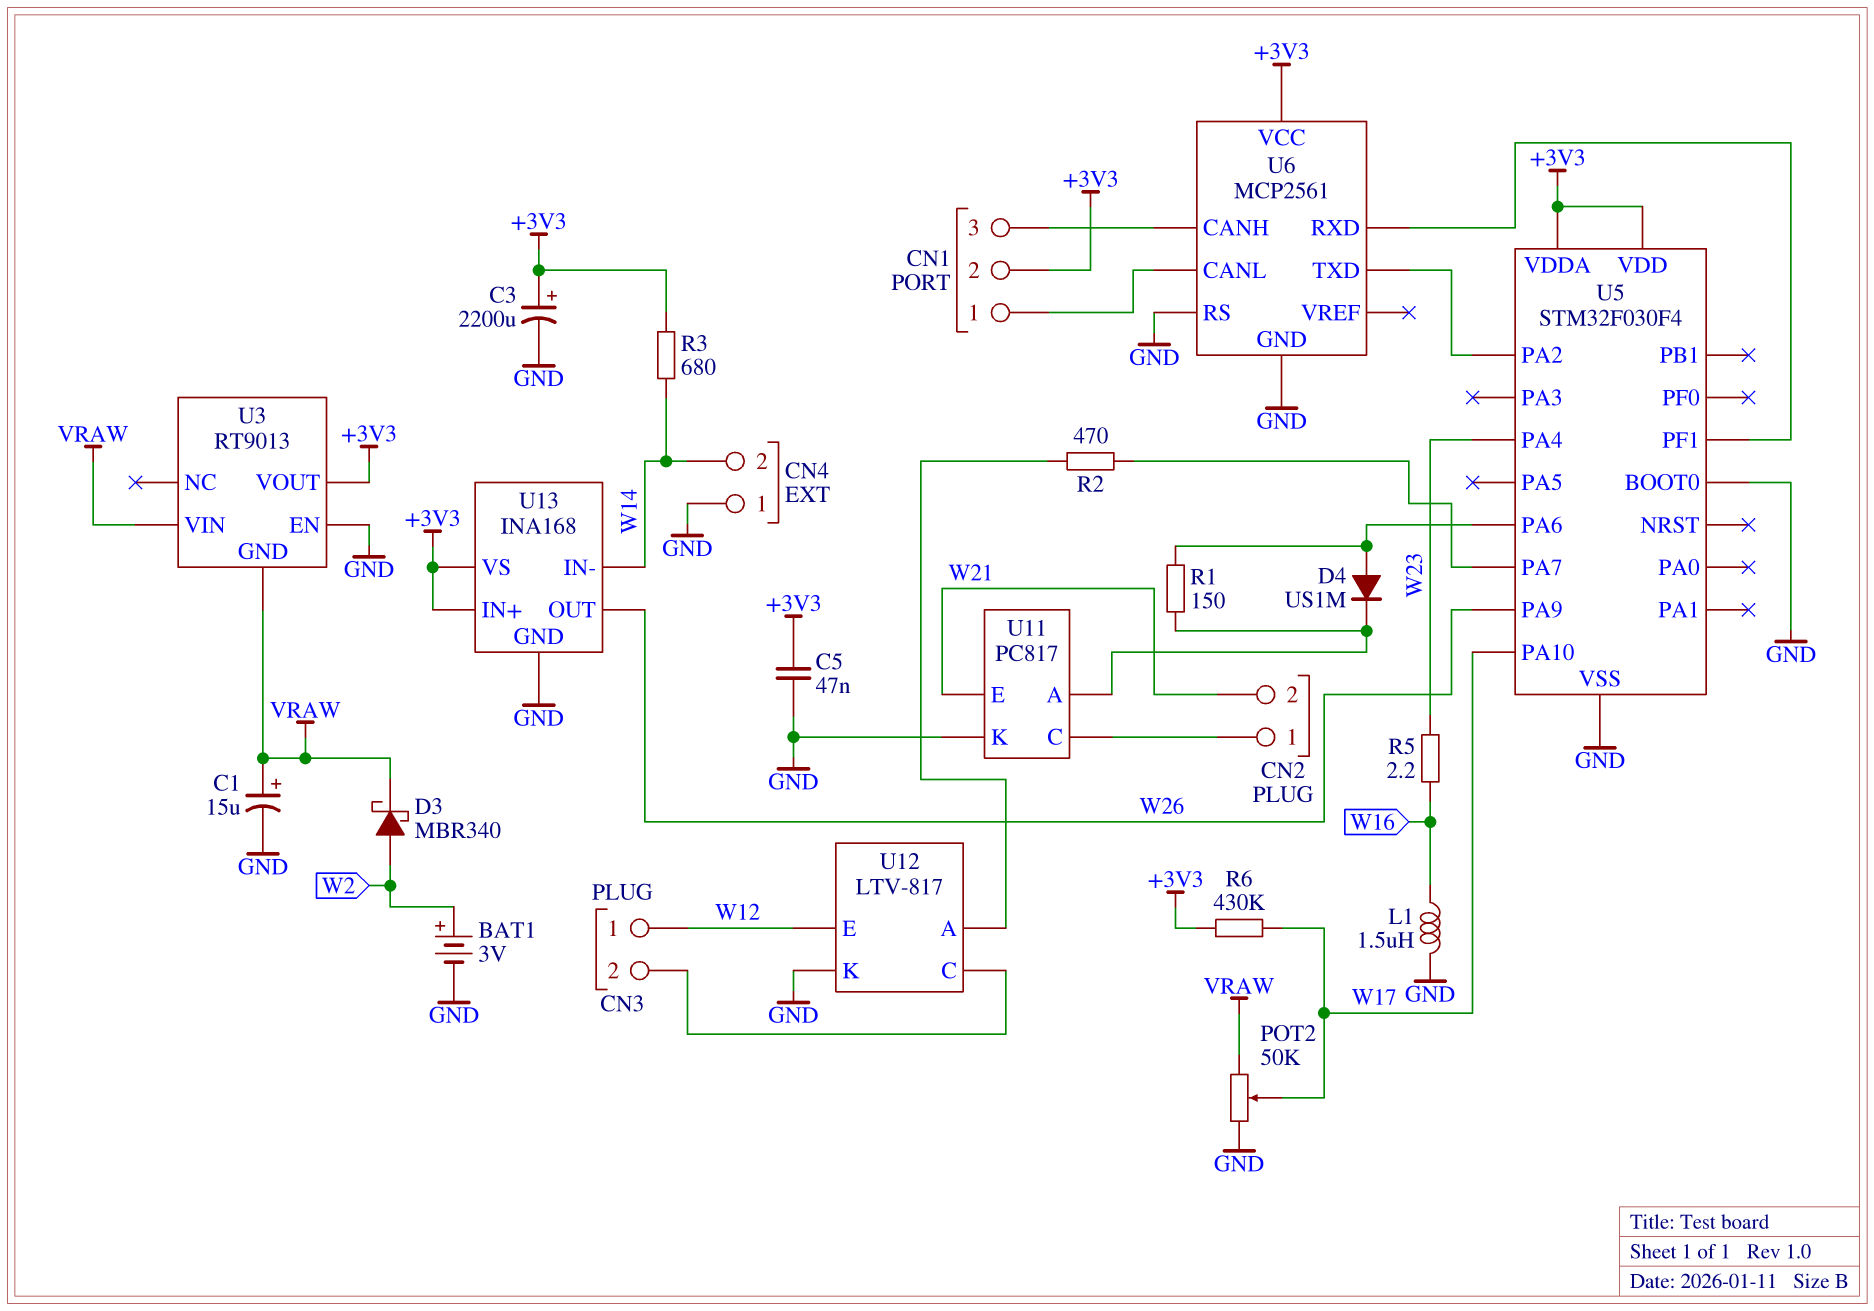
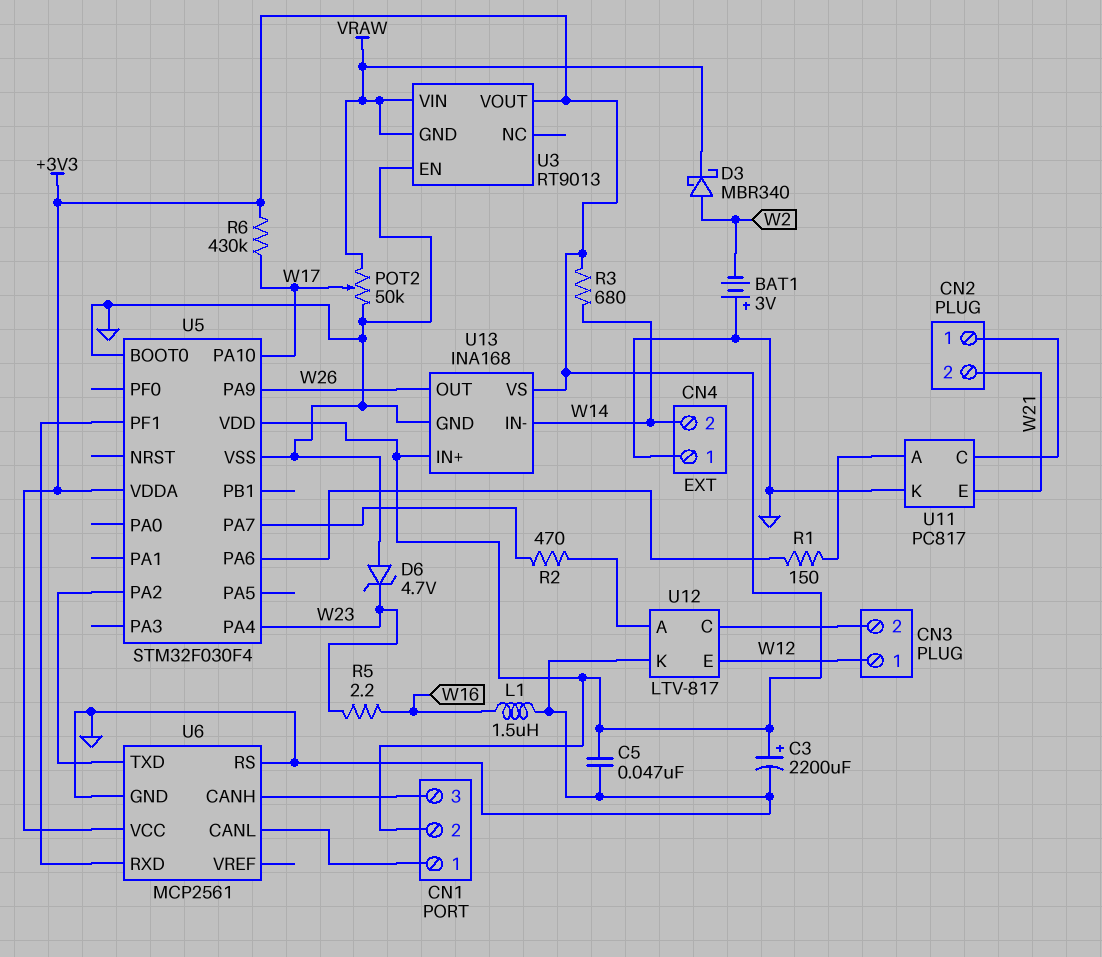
BAT1: 3V (plus W2, minus GND) -> 3V (plus GND, minus W2)
C1: 15uF (plus VRAW, minus GND) -> none
D4: diode US1M (A U5/PA6, K U11/A) -> none
D6: none -> zener 4.7V (A GND, K W23)

